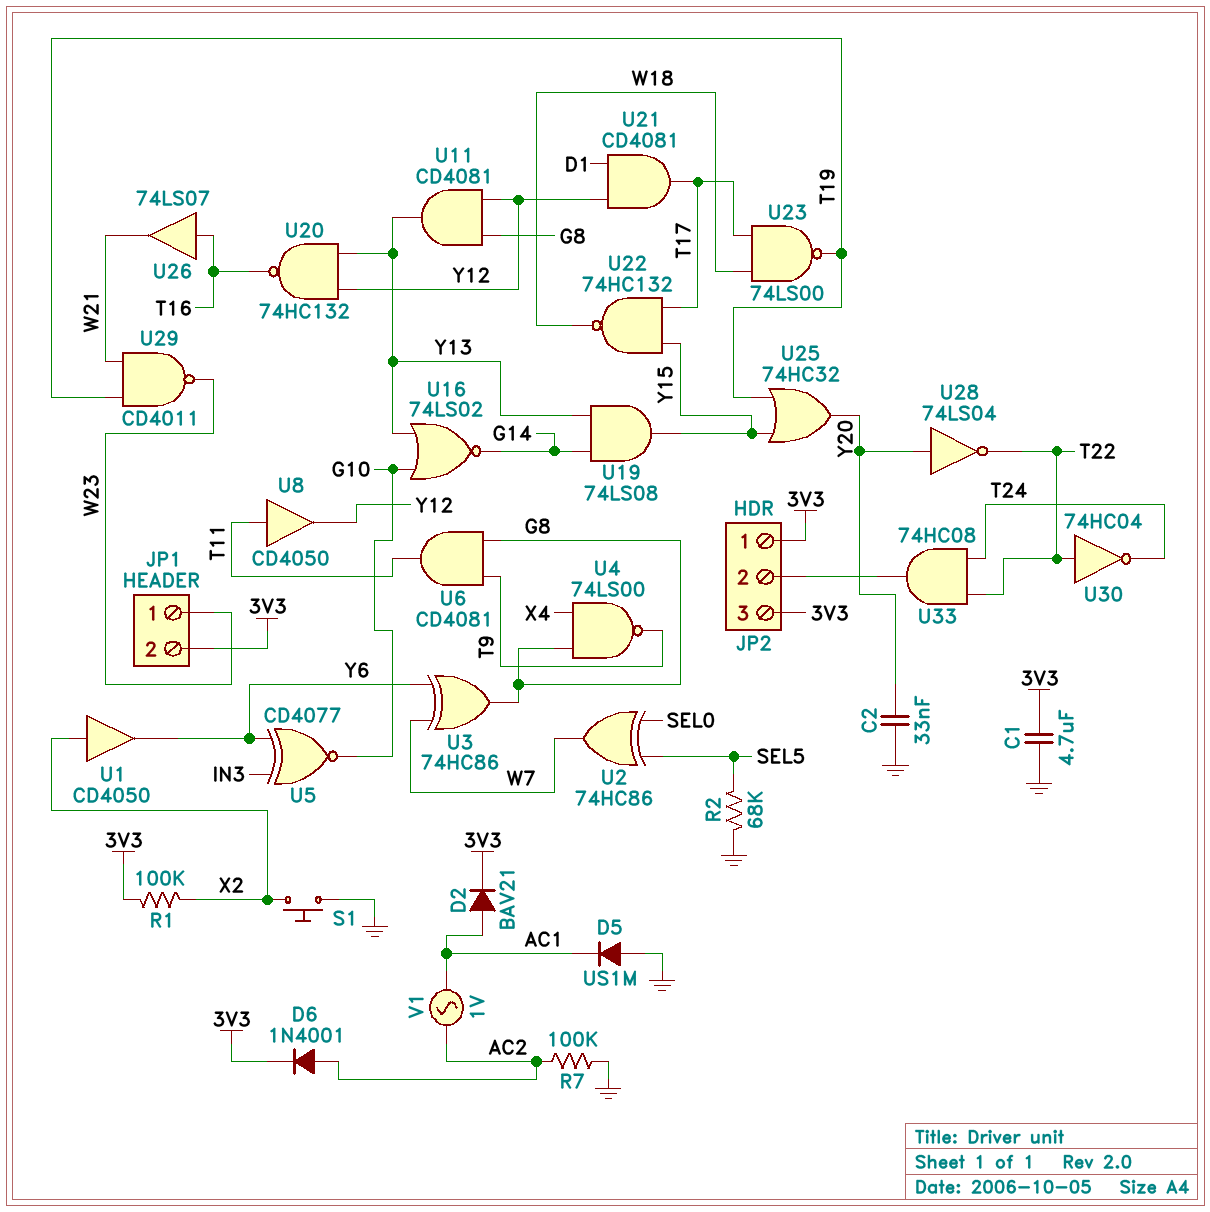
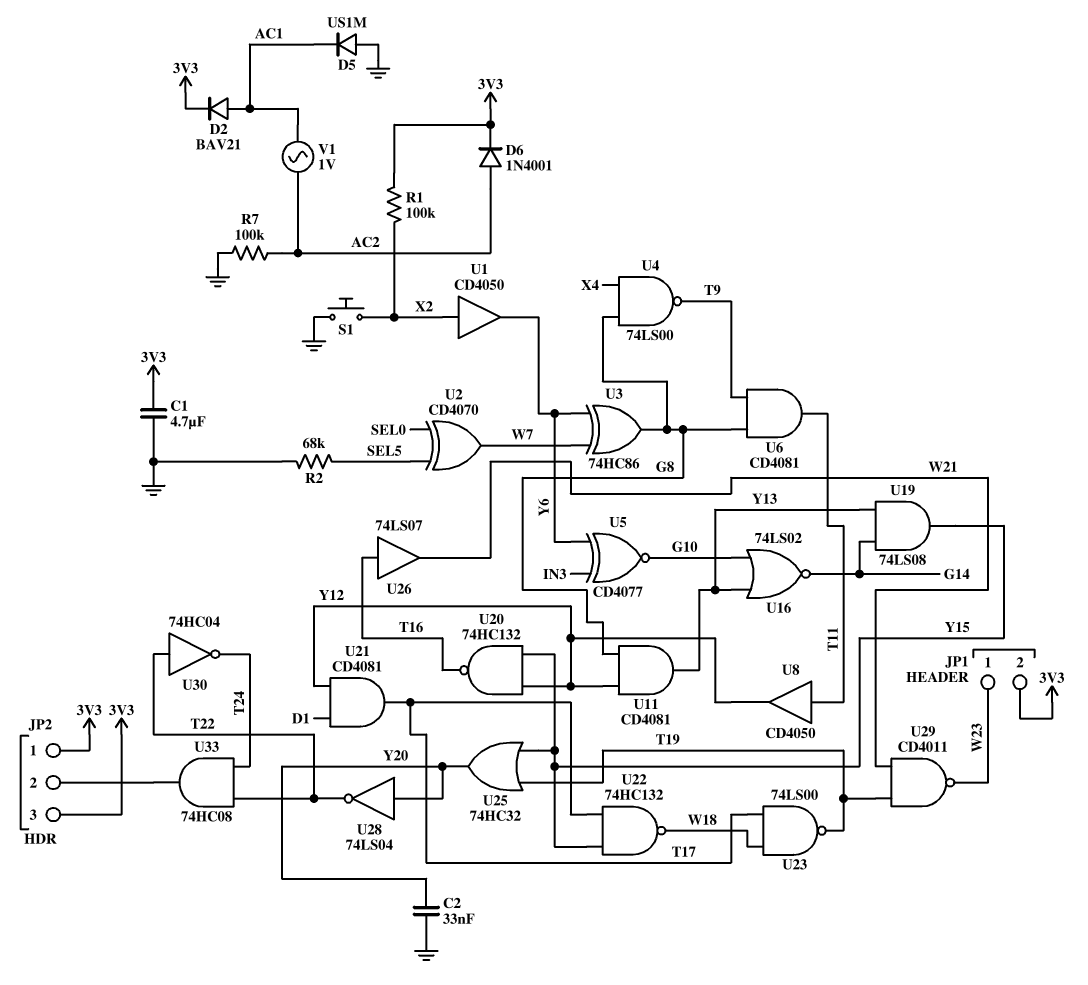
U2: XOR 74HC86 (in SEL0, in SEL5, out W7) -> XOR CD4070 (in SEL0, in SEL5, out W7)
U20: NAND 74HC132 (in Y12, in Y13, out T16) -> NAND 74HC132 (in Y12, in Y15, out T16)

